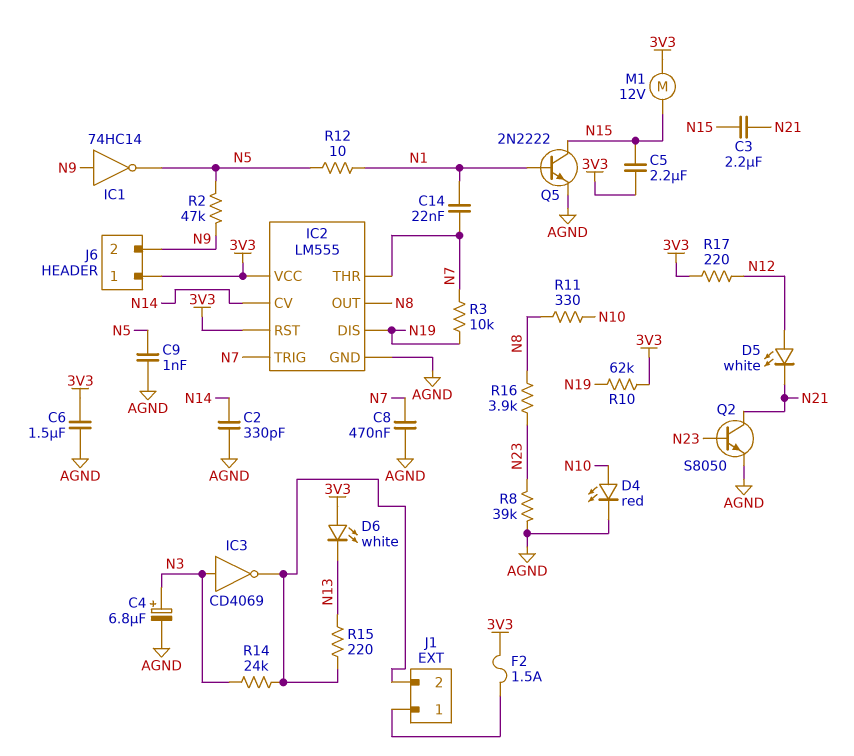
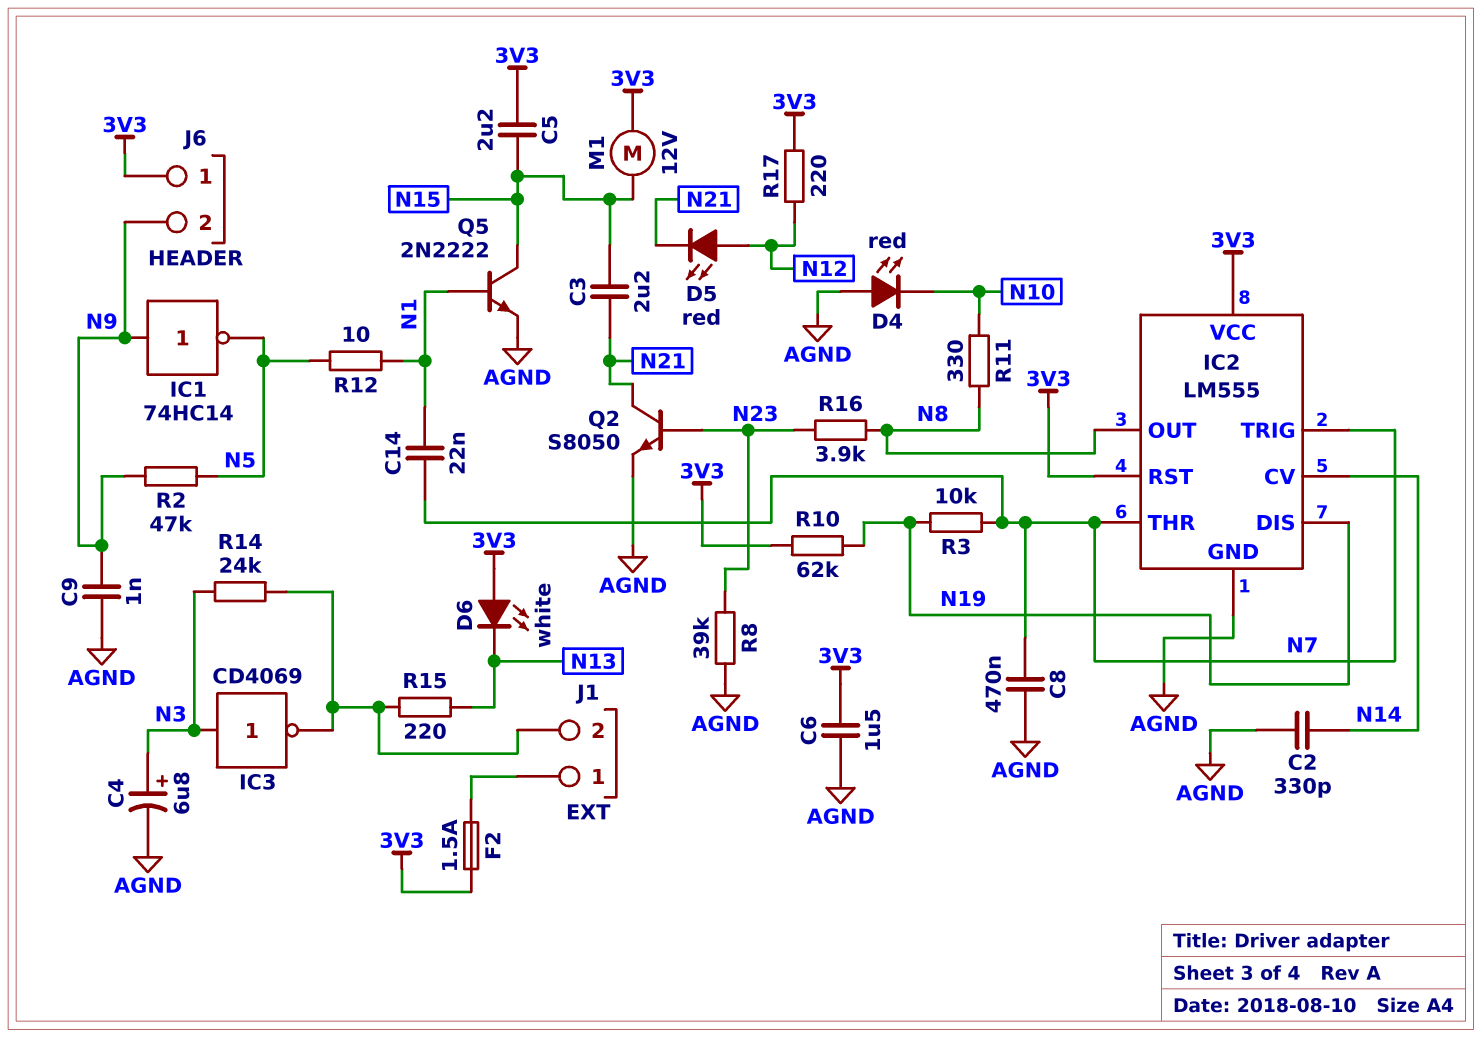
C9: 1nF (AGND, N5) -> 1nF (AGND, N9)
D4: LED red (A N10, K AGND) -> LED red (A AGND, K N10)
D5: LED white (A N12, K N21) -> LED red (A N12, K N21)

